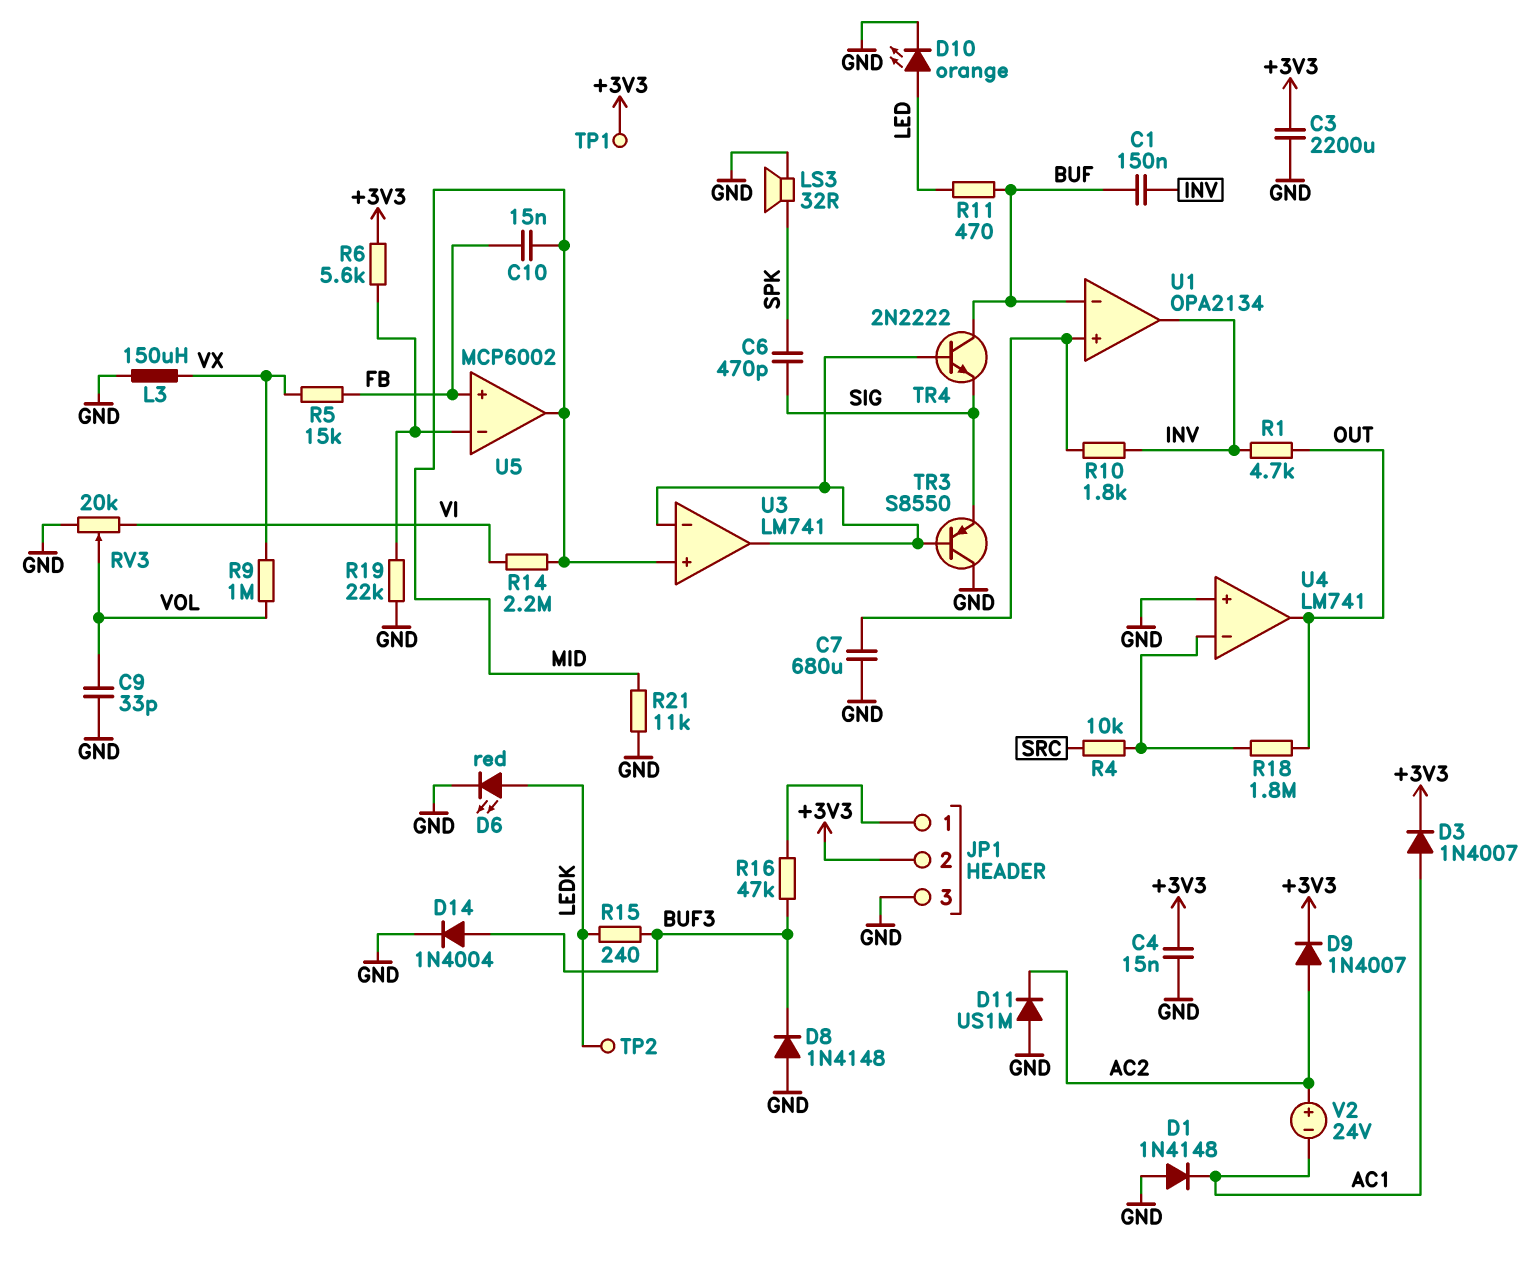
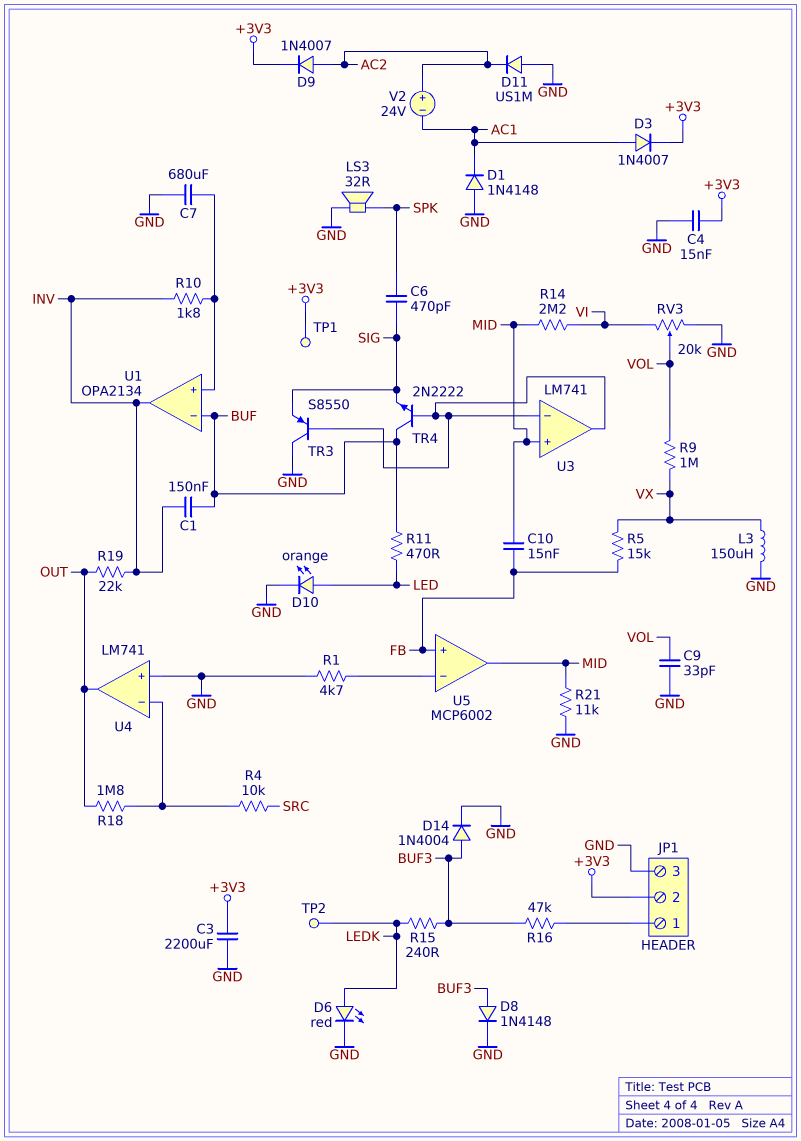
D8: diode 1N4148 (A GND, K BUF3) -> diode 1N4148 (A BUF3, K GND)
R1: 4.7k (INV, OUT) -> 4.7k (GND, U5/in-)
R6: 5.6k (+3V3, U5/in-) -> none
R19: 22k (GND, U5/in-) -> 22k (INV, OUT)

